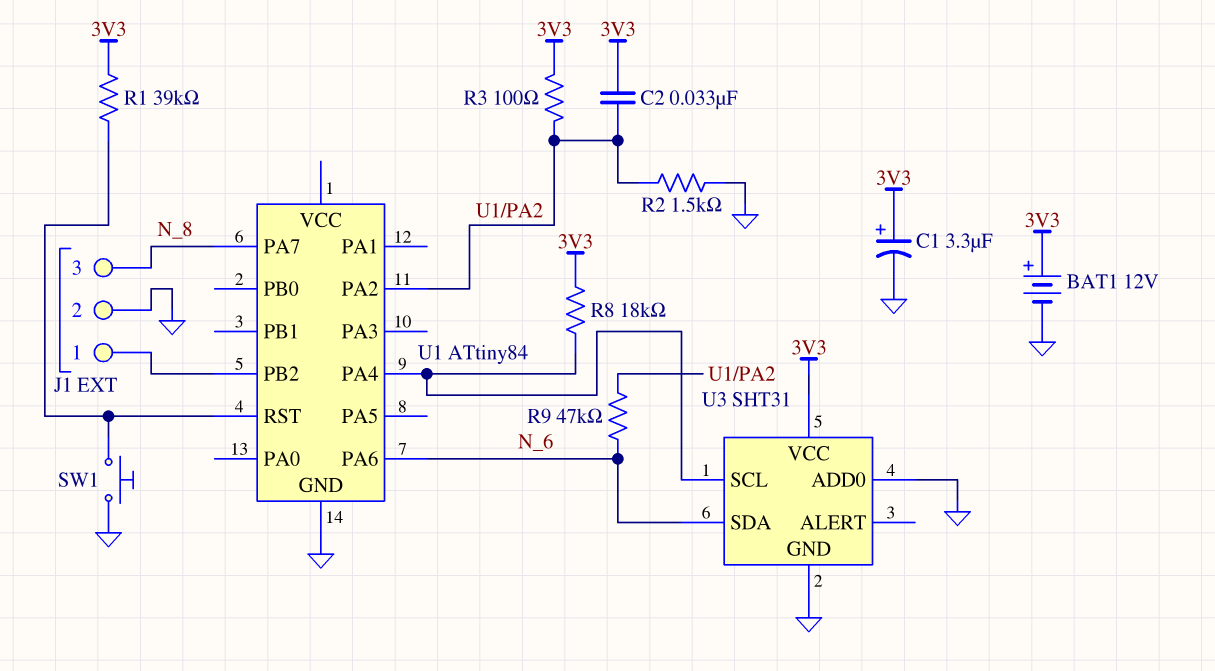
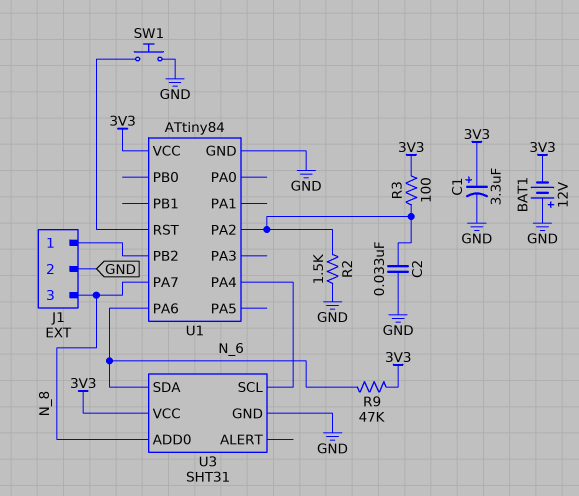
BAT1: 12V (plus 3V3, minus GND) -> 12V (plus GND, minus 3V3)
C2: 33nF (3V3, U1/PA2) -> 33nF (GND, U1/PA2)
R1: 39k (3V3, U1/RST) -> none
R8: 18k (3V3, U1/PA4) -> none
R9: 47k (N_6, U1/PA2) -> 47k (3V3, N_6)
U1 pin VCC: none -> 3V3
U3 pin ADD0: GND -> N_8

